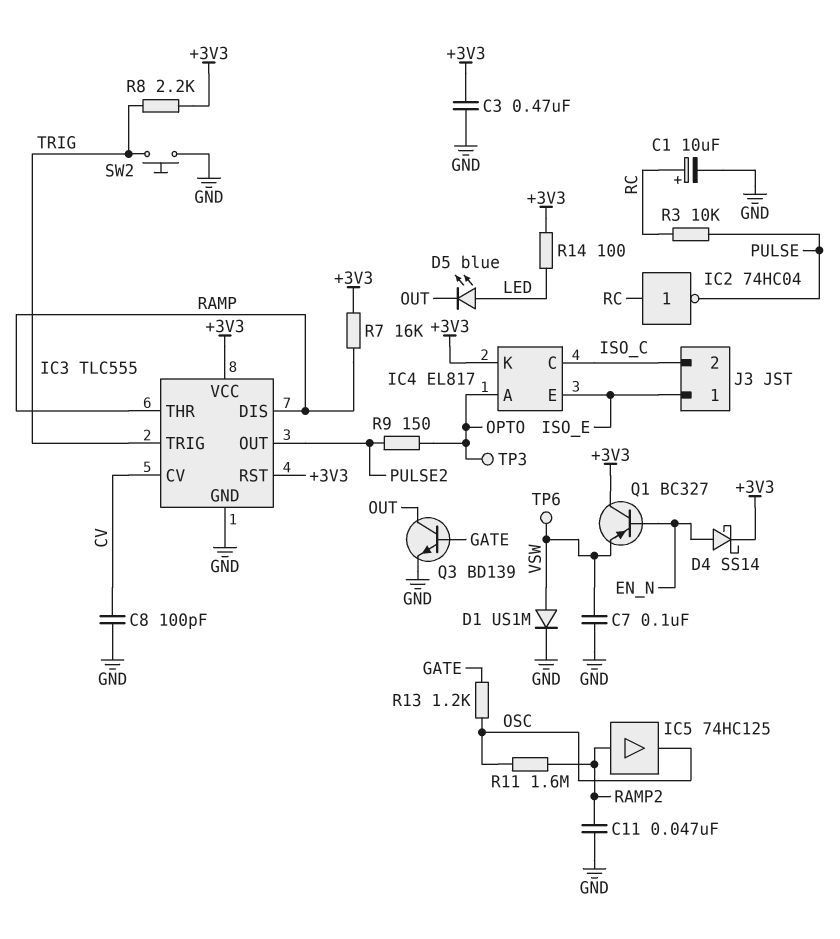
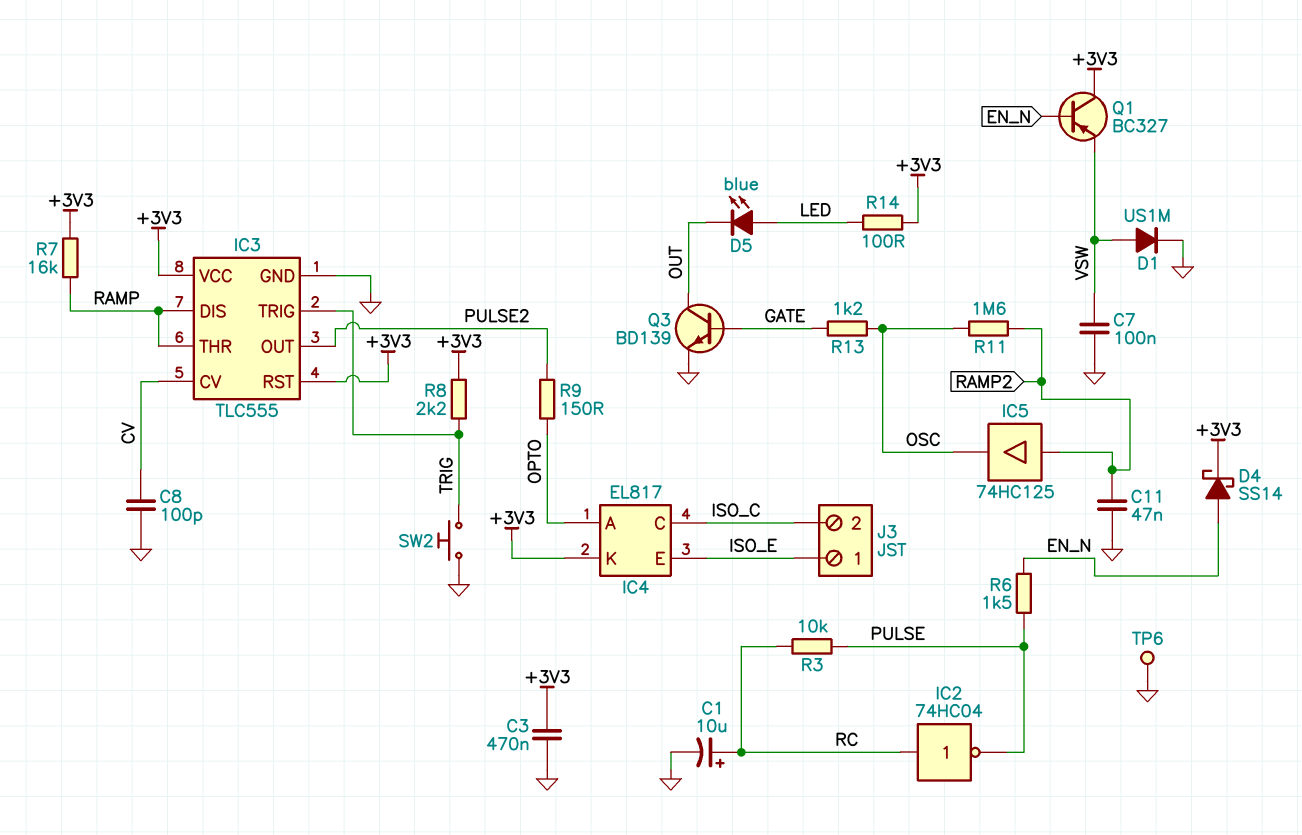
R6: none -> 1.5k (EN_N, PULSE)
TP3: test point (OPTO) -> none
TP6: test point (VSW) -> test point (GND)

